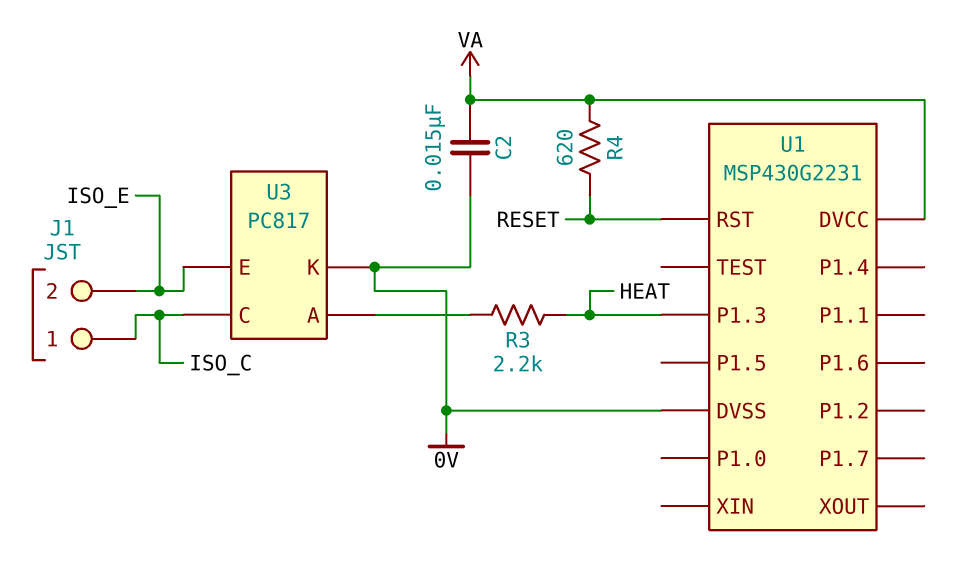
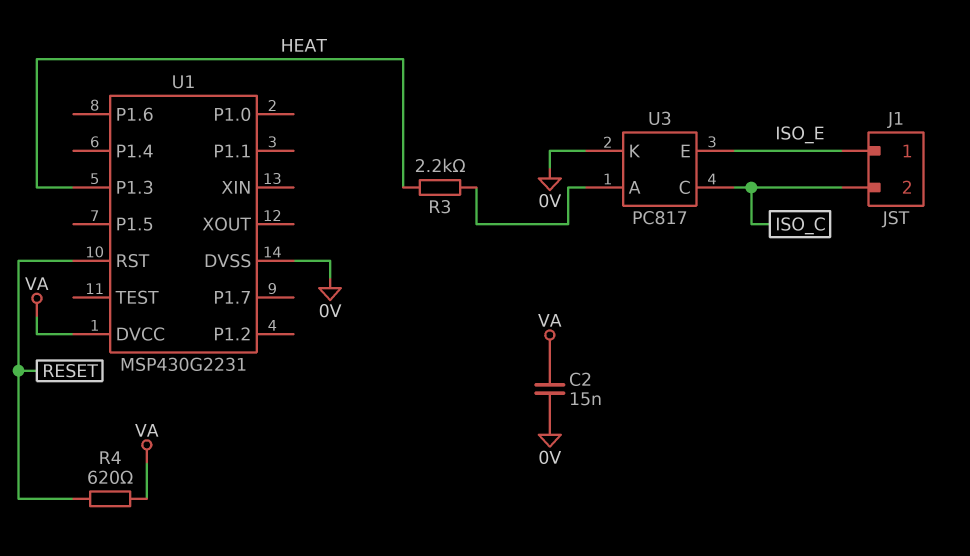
J1 pin 1: ISO_C -> ISO_E
J1 pin 2: ISO_E -> ISO_C

